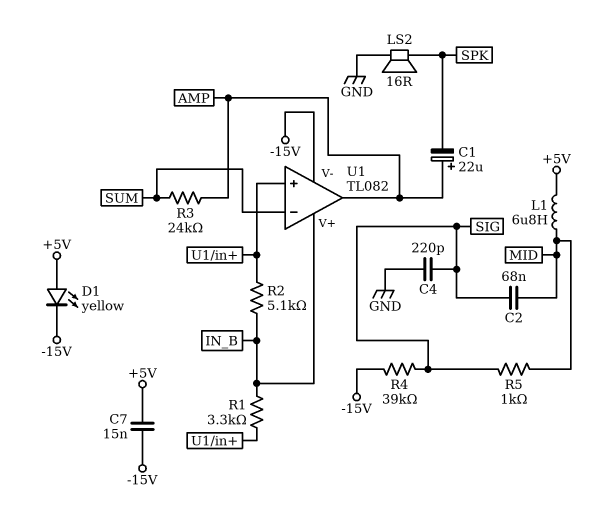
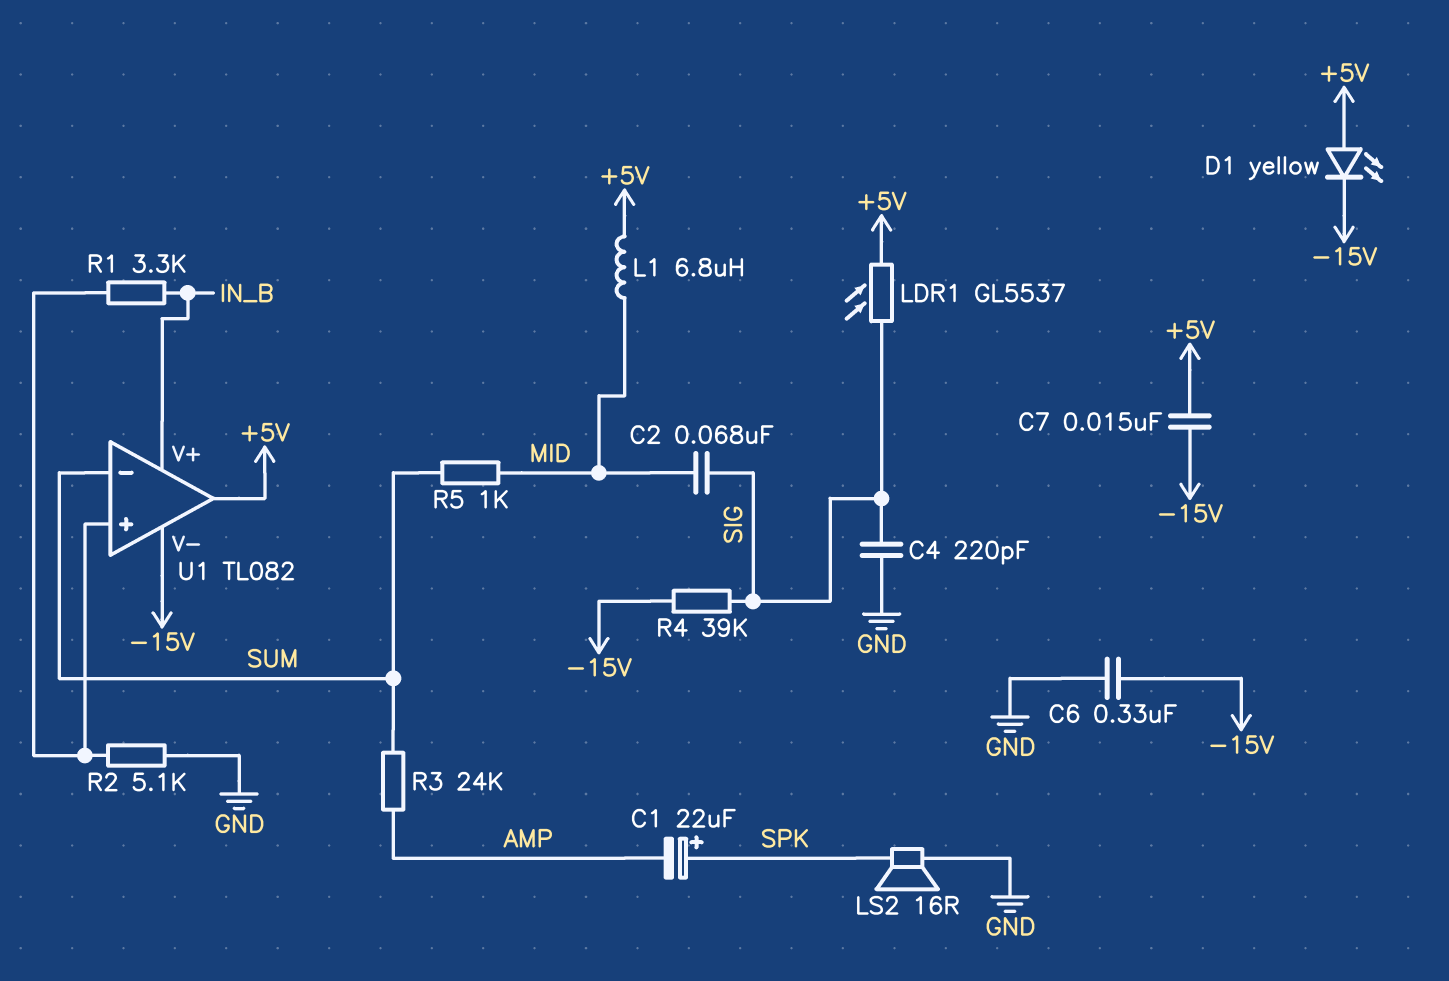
C1: 22uF (plus AMP, minus SPK) -> 22uF (plus SPK, minus AMP)
C6: none -> 330nF (-15V, GND)
LDR1: none -> GL5537 (+5V, SIG)
R2: 5.1k (IN_B, U1/in+) -> 5.1k (GND, U1/in+)
R5: 1k (MID, SIG) -> 1k (MID, SUM)
U1 pin out: AMP -> +5V

